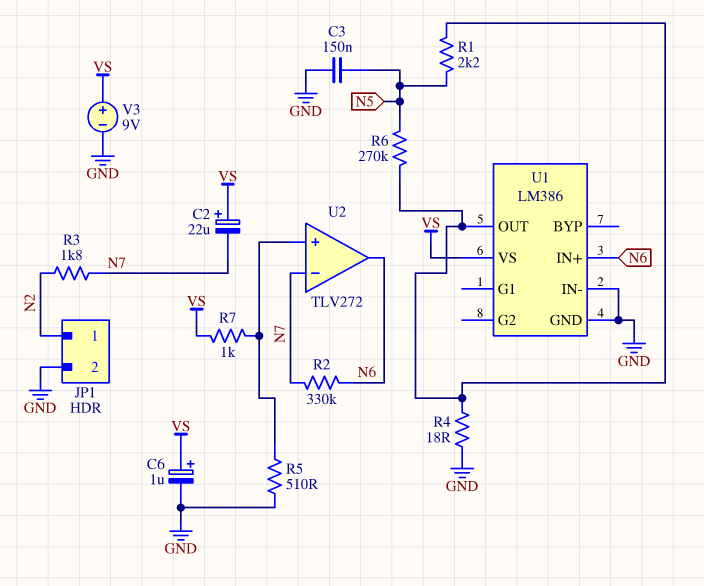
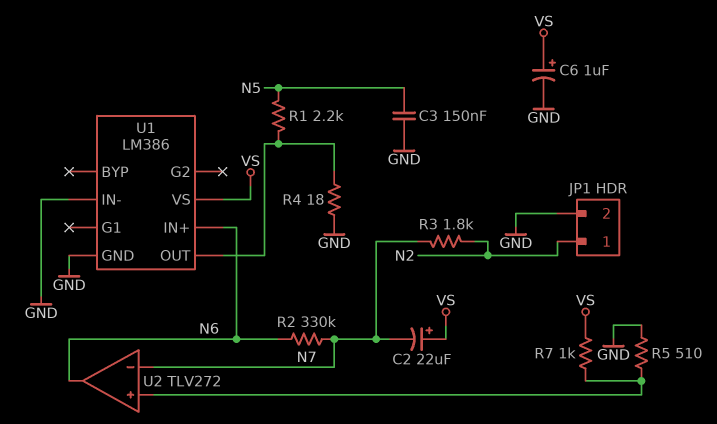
R6: 270k (N5, U1/OUT) -> none
V3: 9V (plus VS, minus GND) -> none

